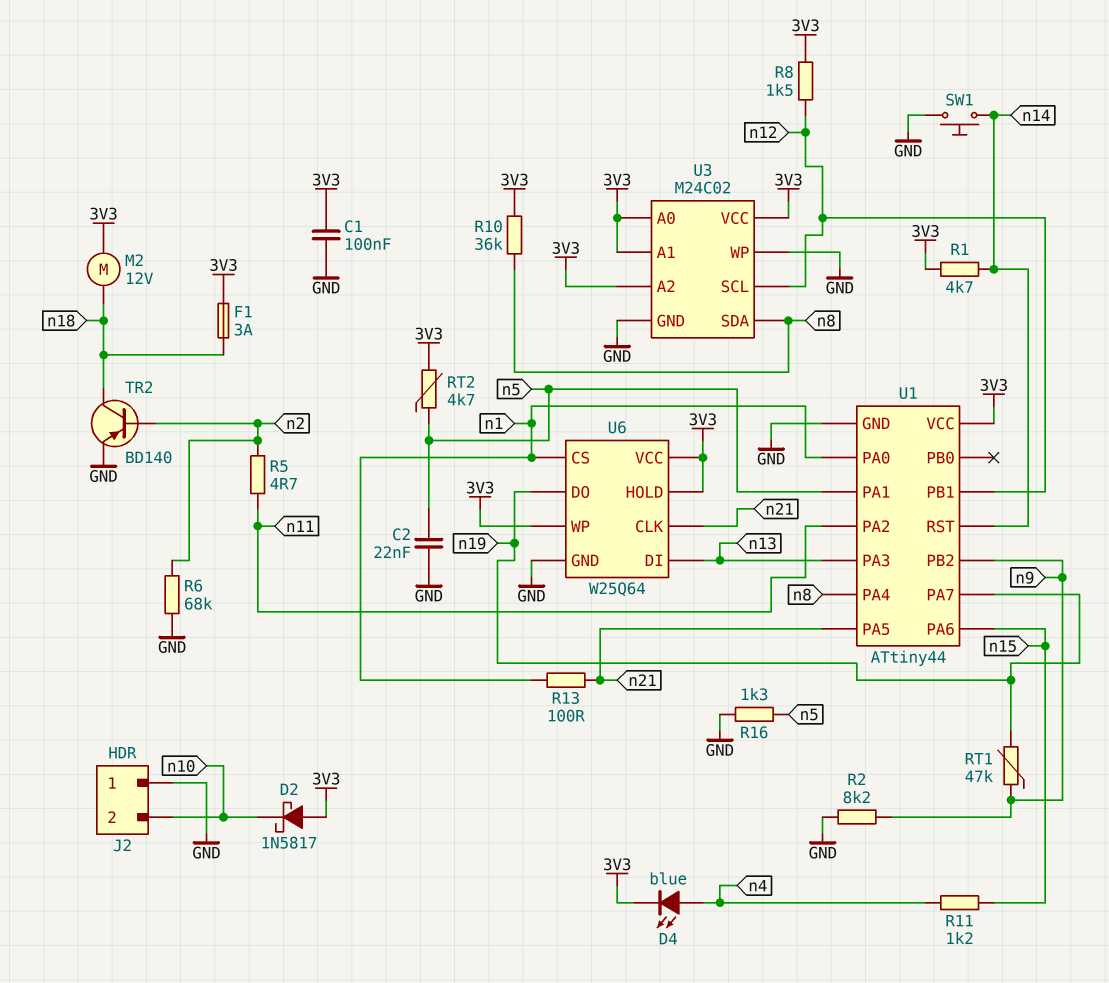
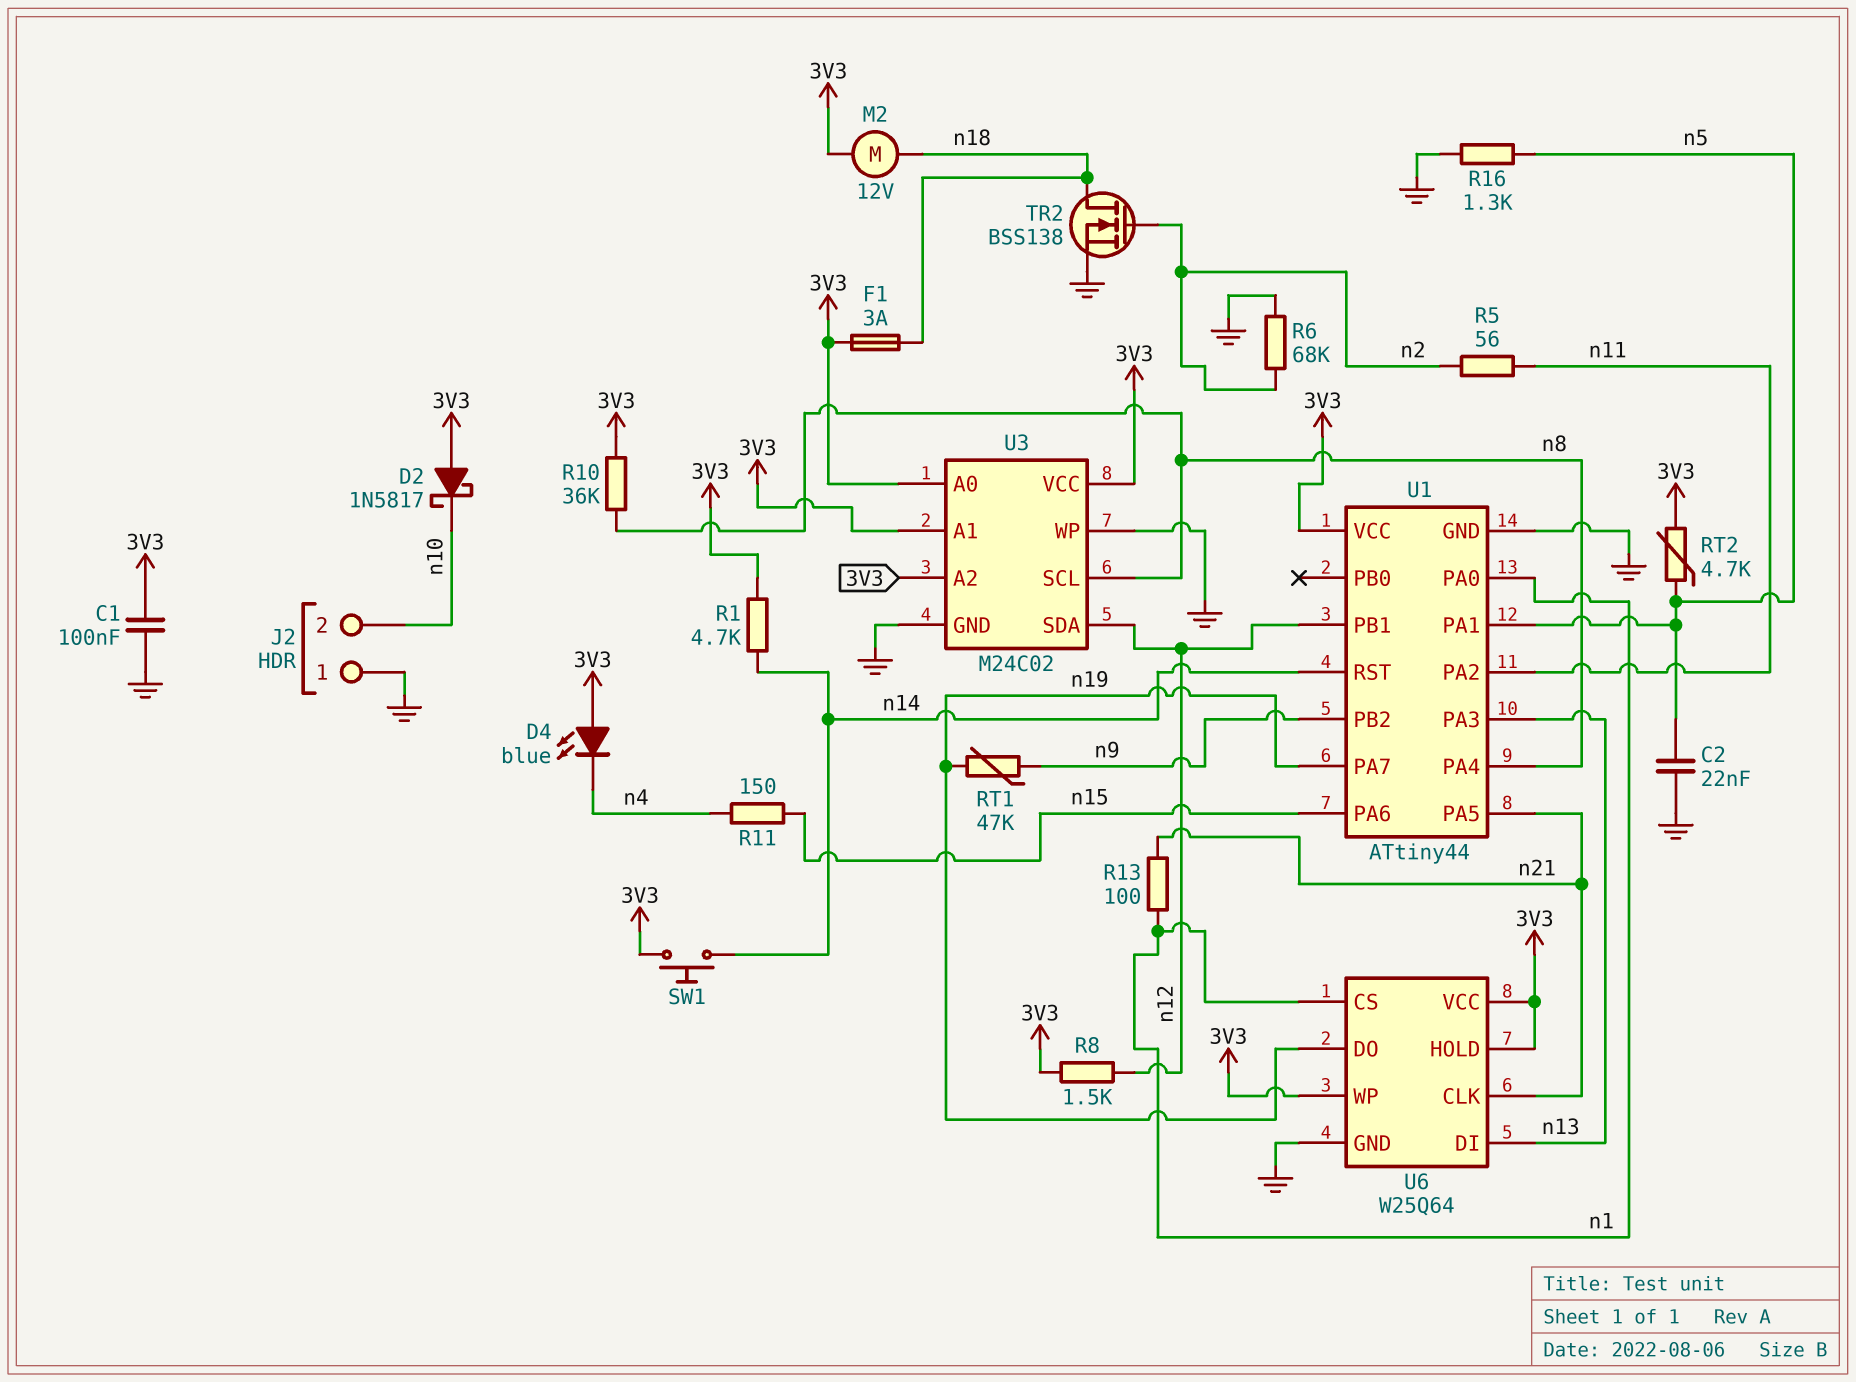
D4: LED blue (A n4, K 3V3) -> LED blue (A 3V3, K n4)
R2: 8.2k (GND, n9) -> none
R5: 4.7 (n2, n11) -> 56 (n2, n11)
R11: 1.2k (n4, n15) -> 150 (n4, n15)
SW1: button (GND, n14) -> button (3V3, n14)
TR2: PNP BD140 (B n2, C n18, E GND) -> NMOS BSS138 (G n2, D n18, S GND)
U3 pin SCL: n12 -> n8
U3 pin SDA: n8 -> n12

